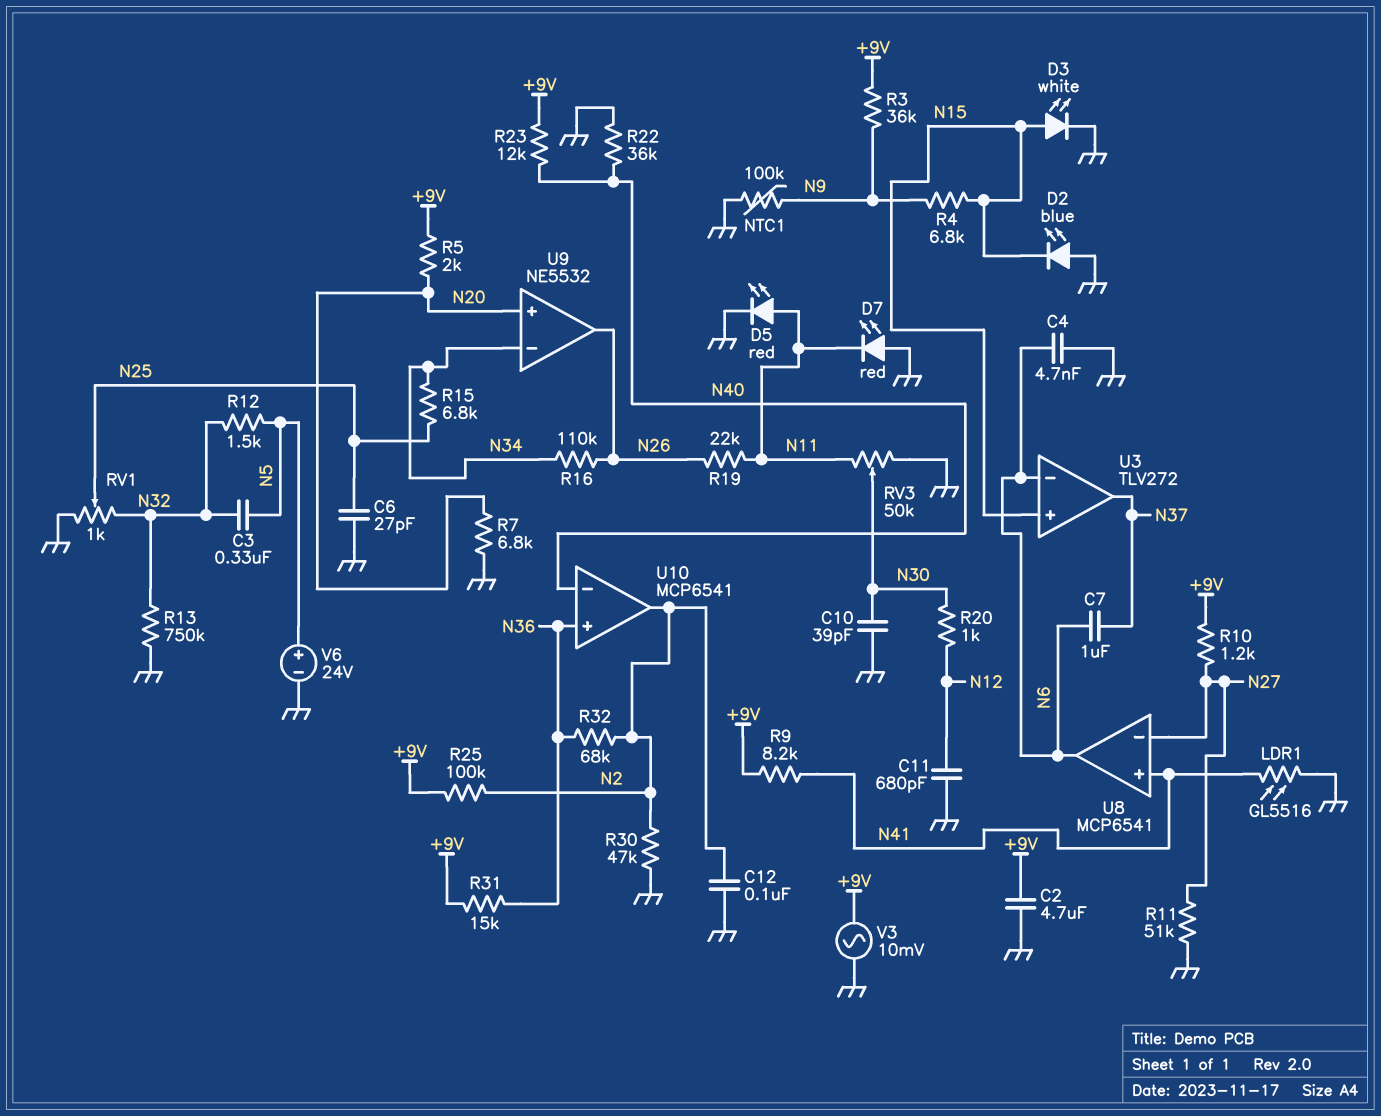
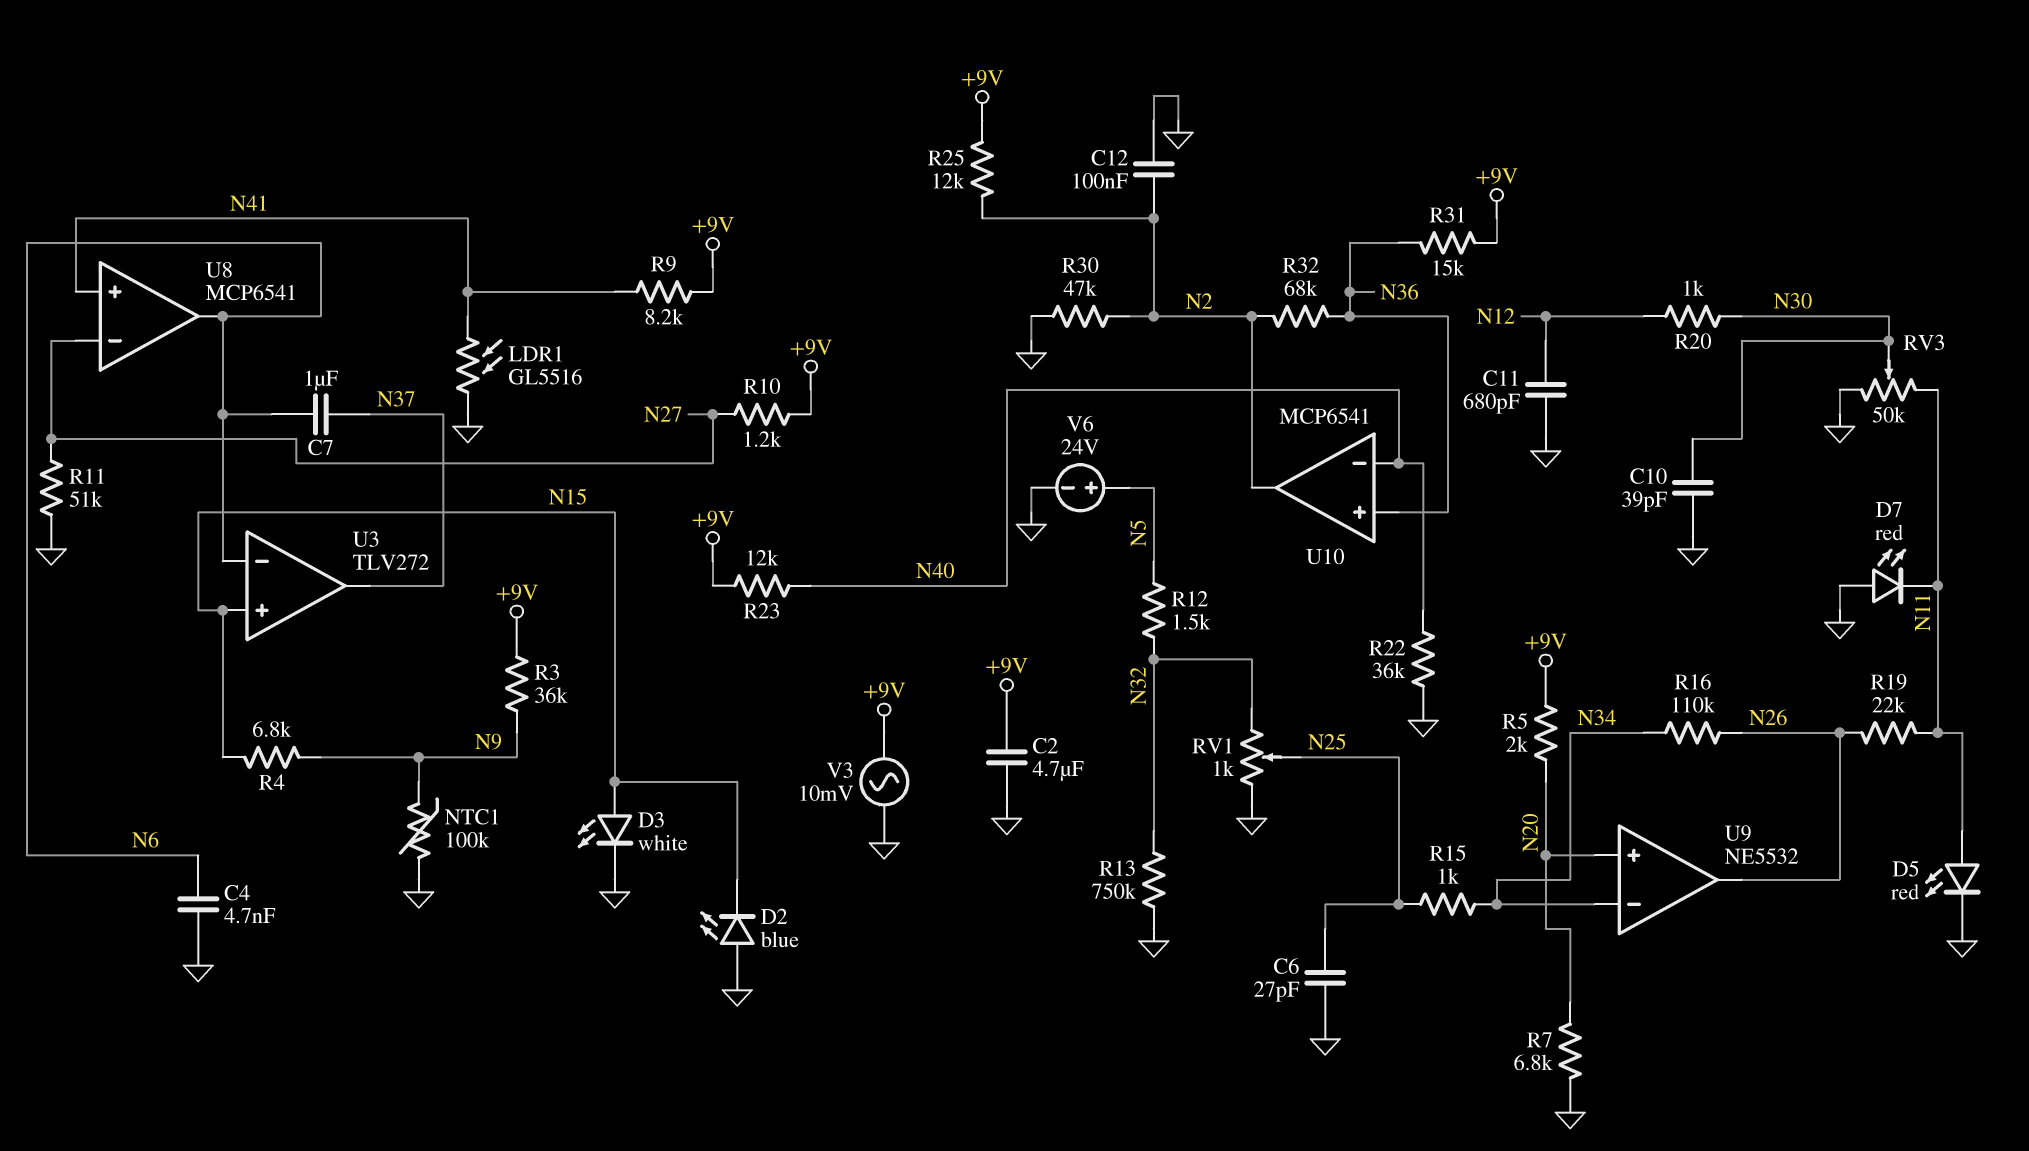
C3: 330nF (N5, N32) -> none
R15: 6.8k (N25, N34) -> 1k (N25, N34)
R25: 100k (+9V, N2) -> 12k (+9V, N2)

